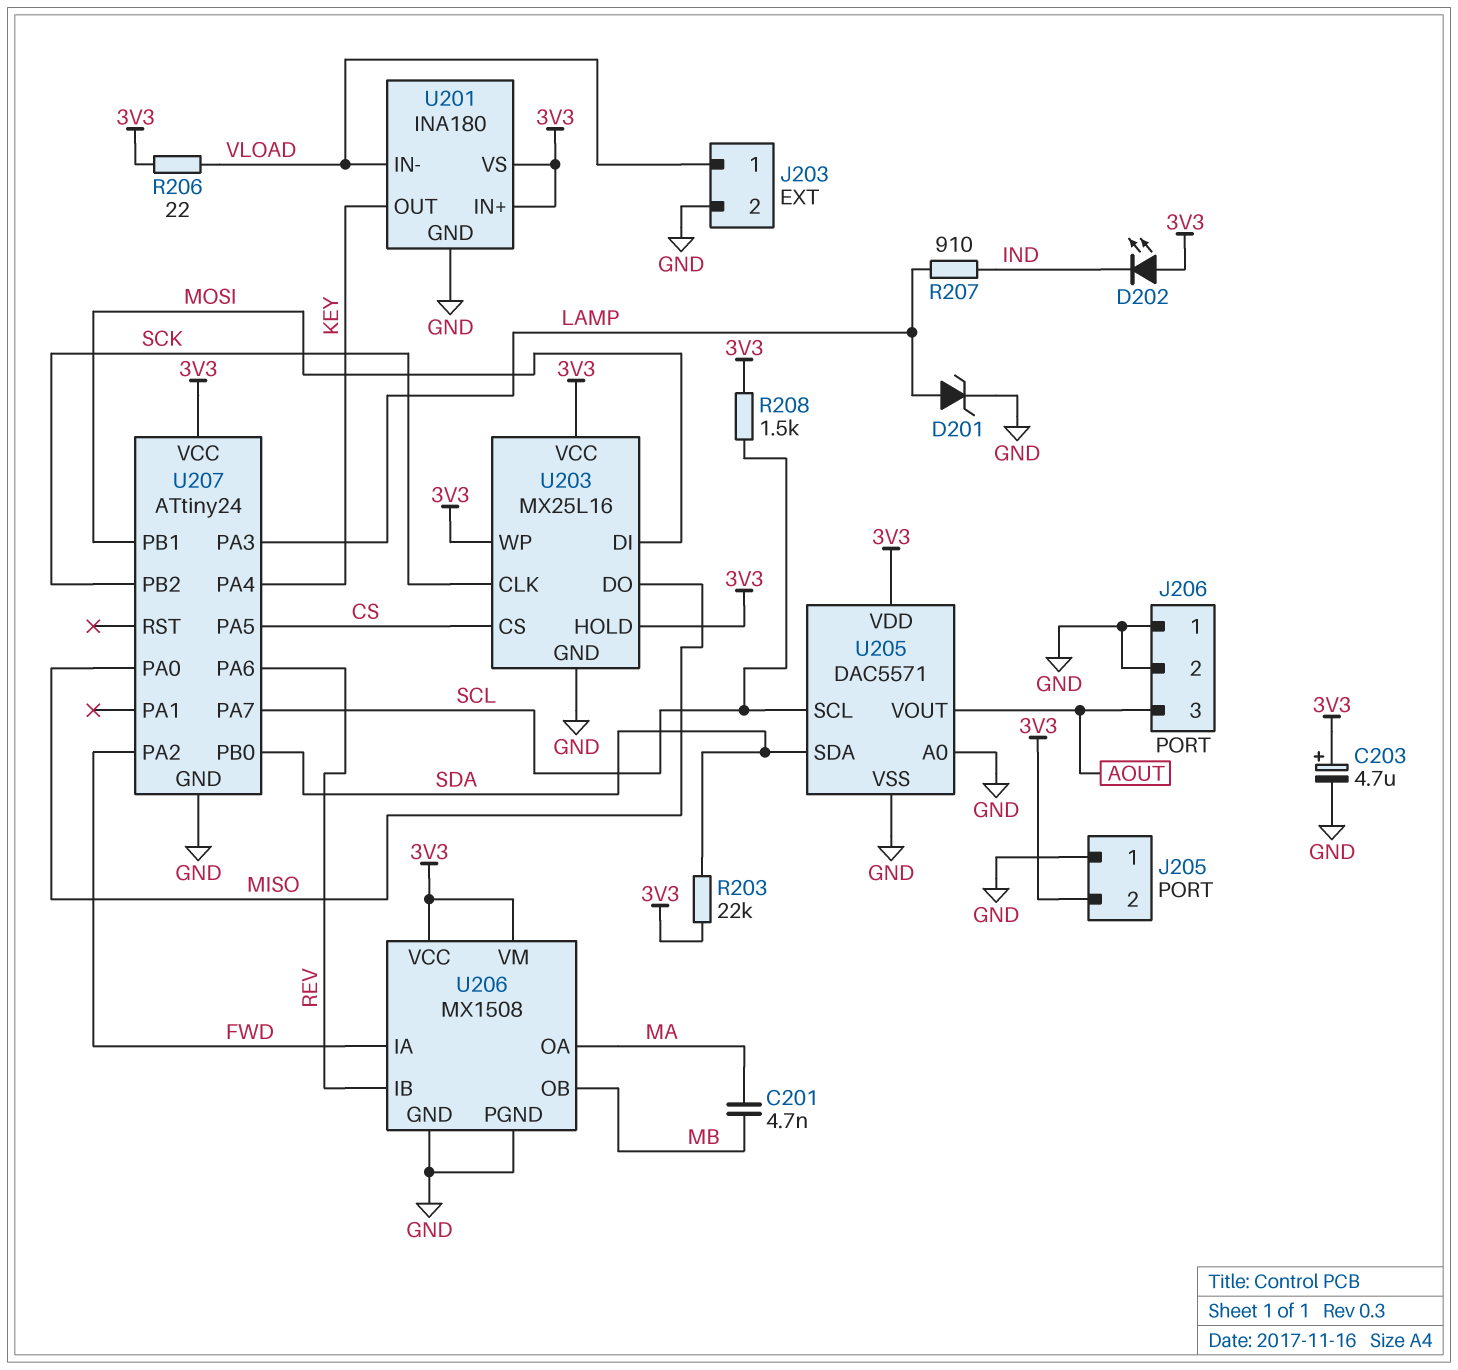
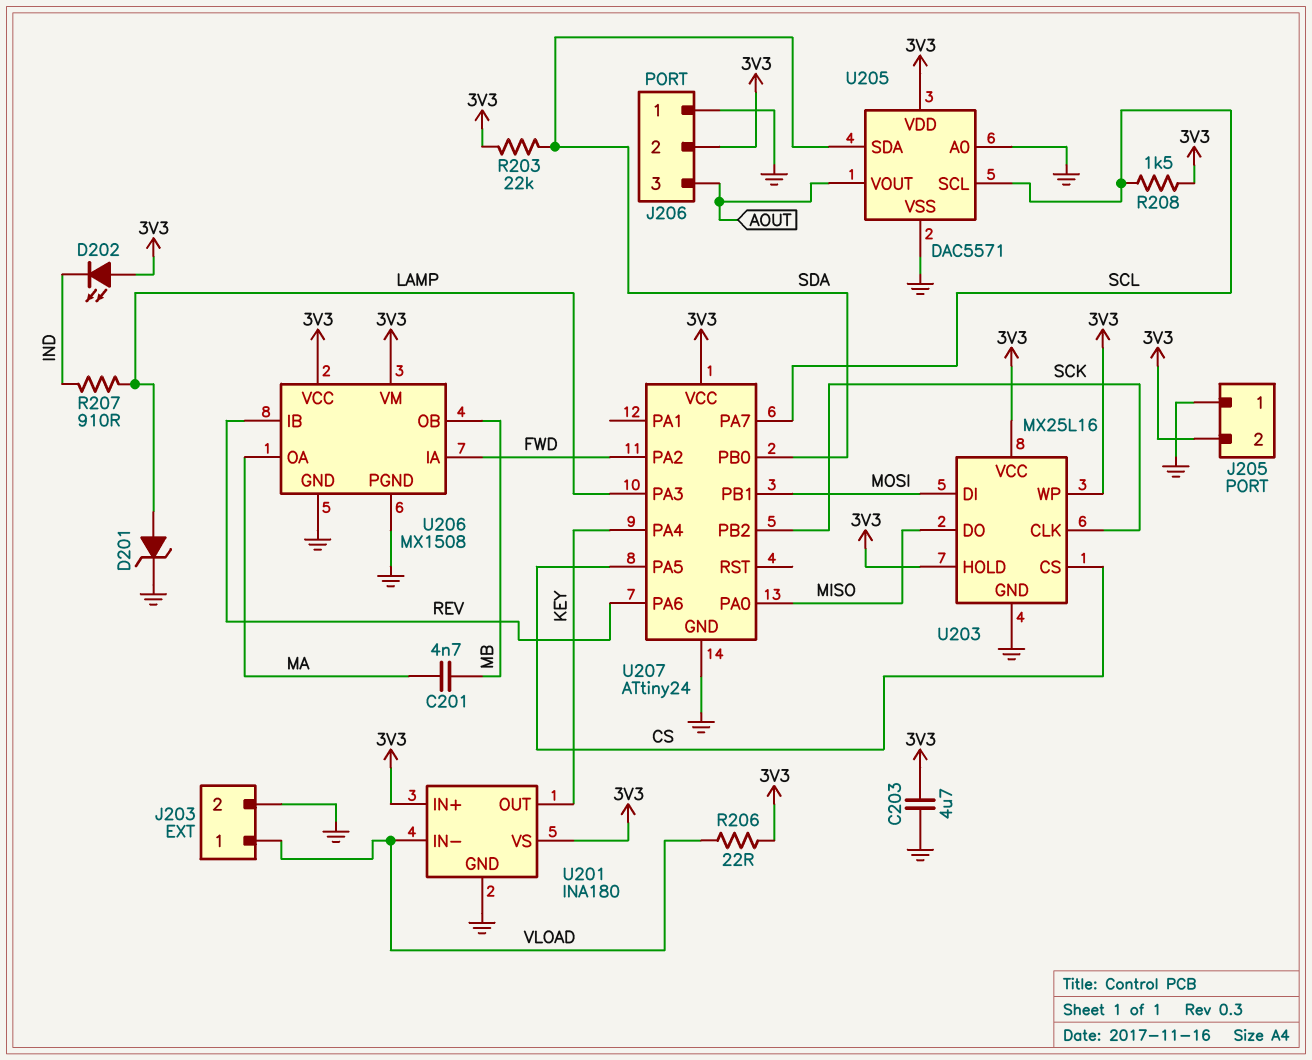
C203: 4.7uF (plus 3V3, minus GND) -> 4.7uF (3V3, GND)
J206 pin 2: GND -> 3V3

